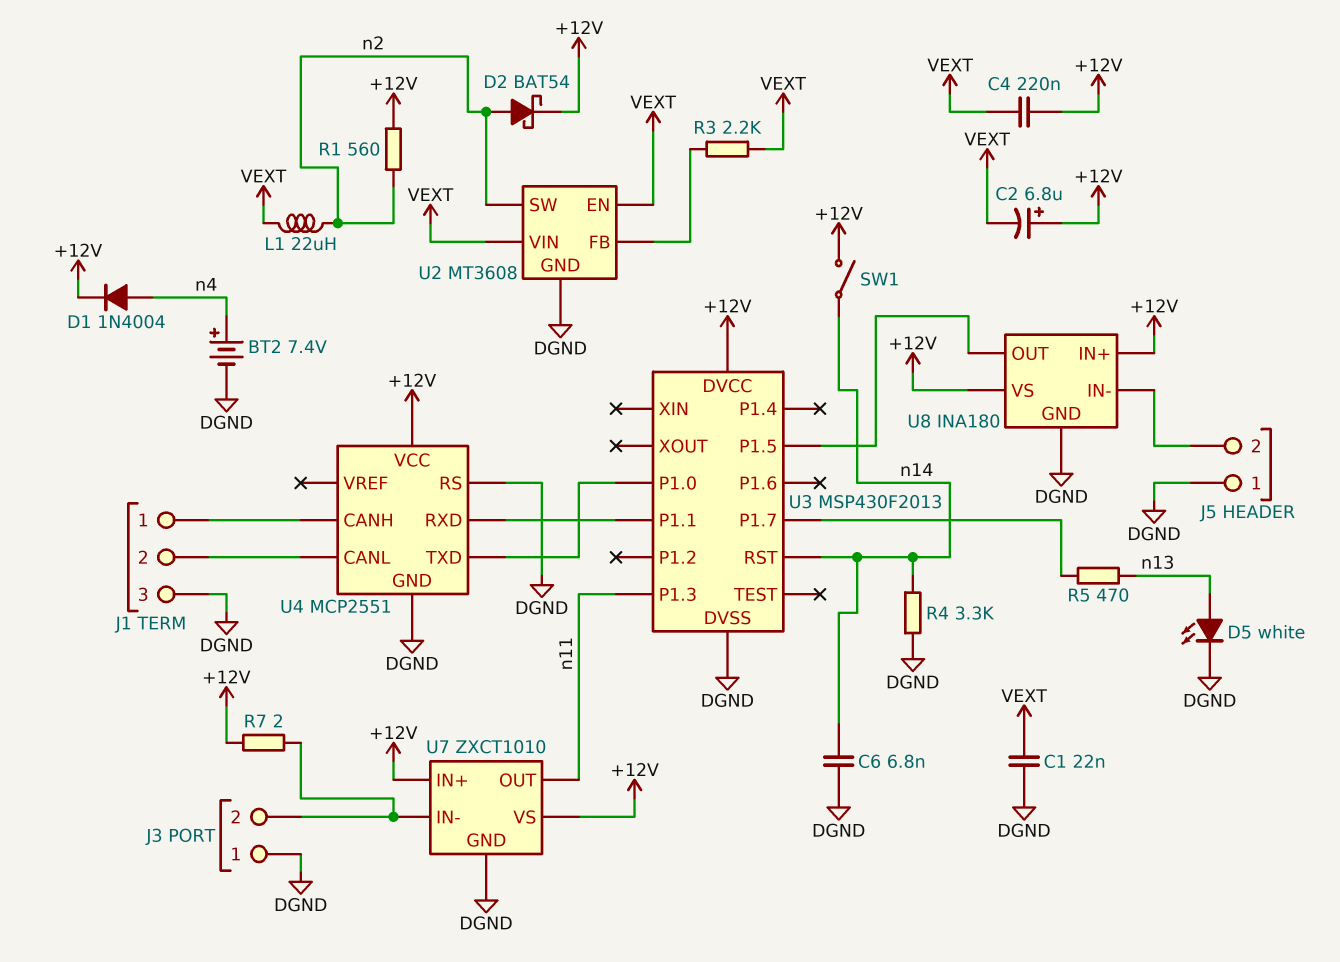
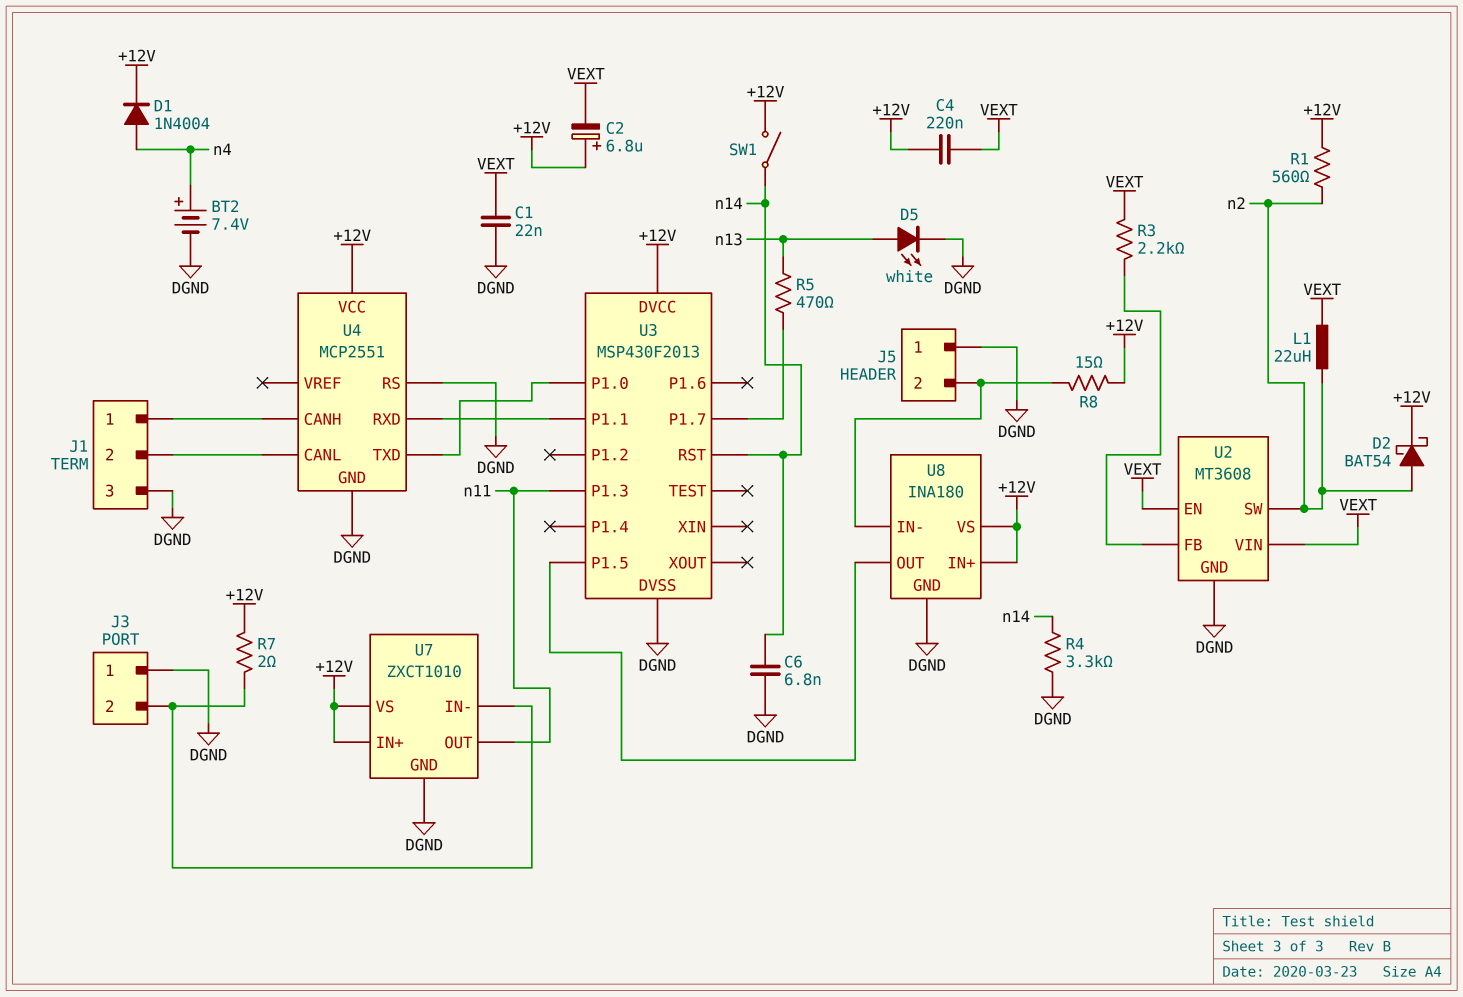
R8: none -> 15 (+12V, J5/2)

